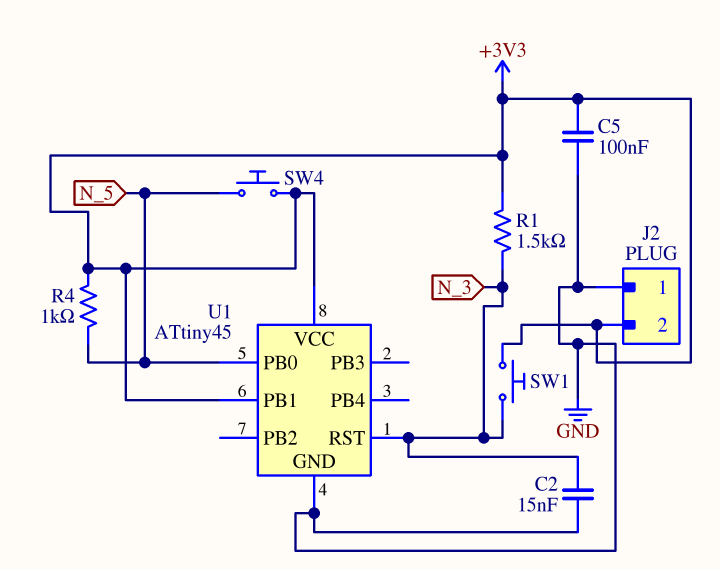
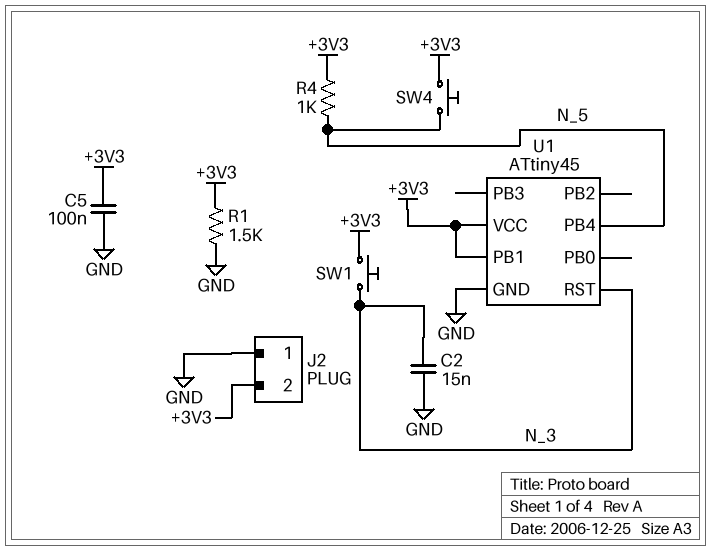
R1: 1.5k (+3V3, N_3) -> 1.5k (+3V3, GND)
U1 pin PB0: N_5 -> none
U1 pin PB4: none -> N_5

